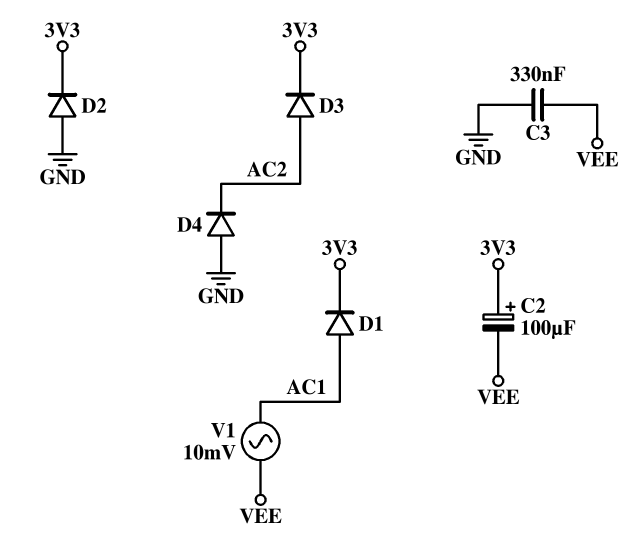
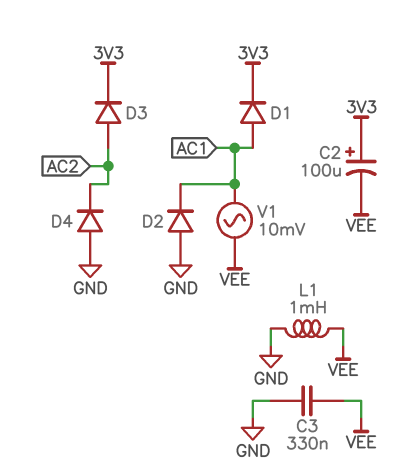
D2: diode (A GND, K 3V3) -> diode (A GND, K AC1)
L1: none -> 1mH (GND, VEE)

